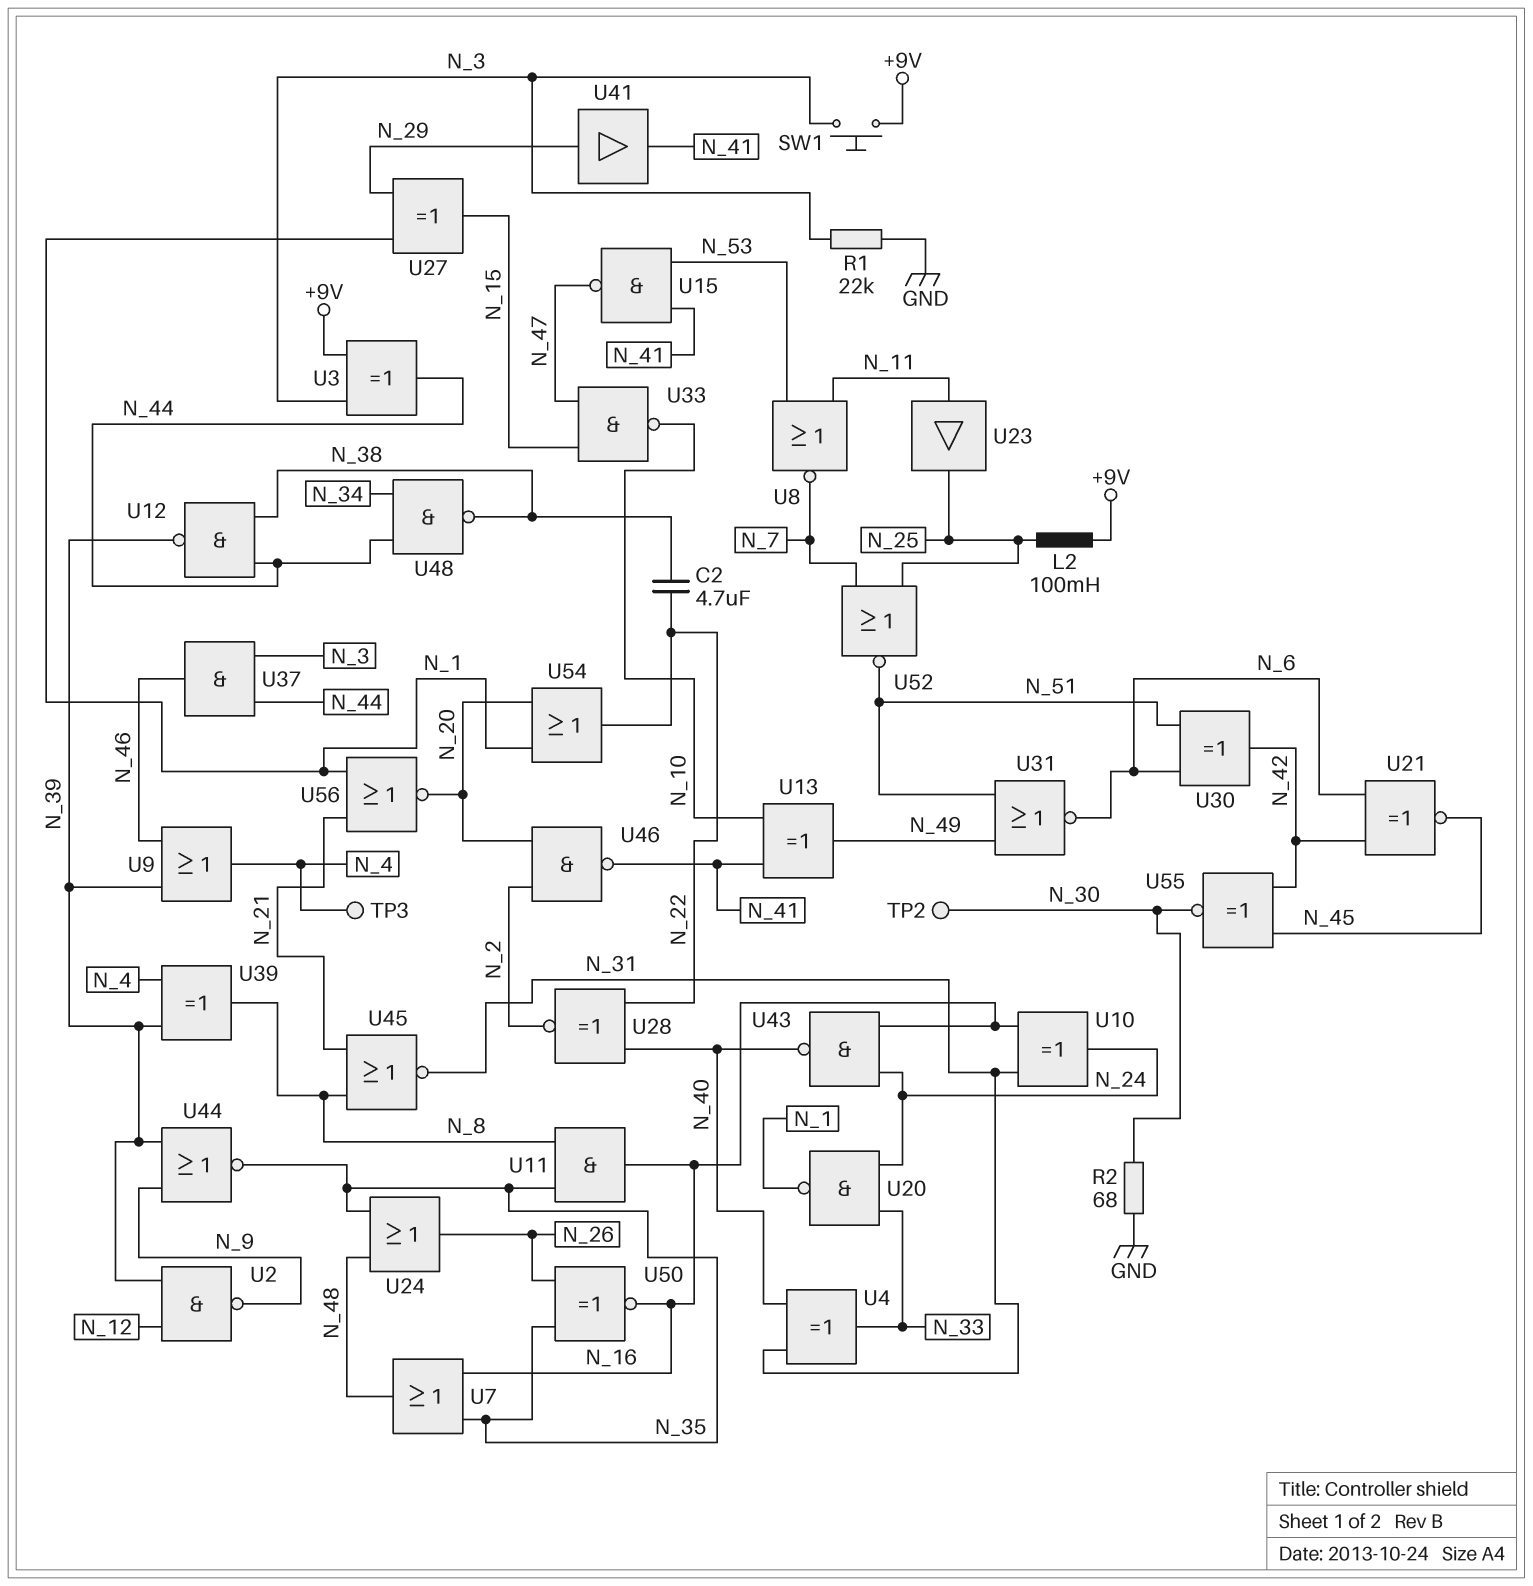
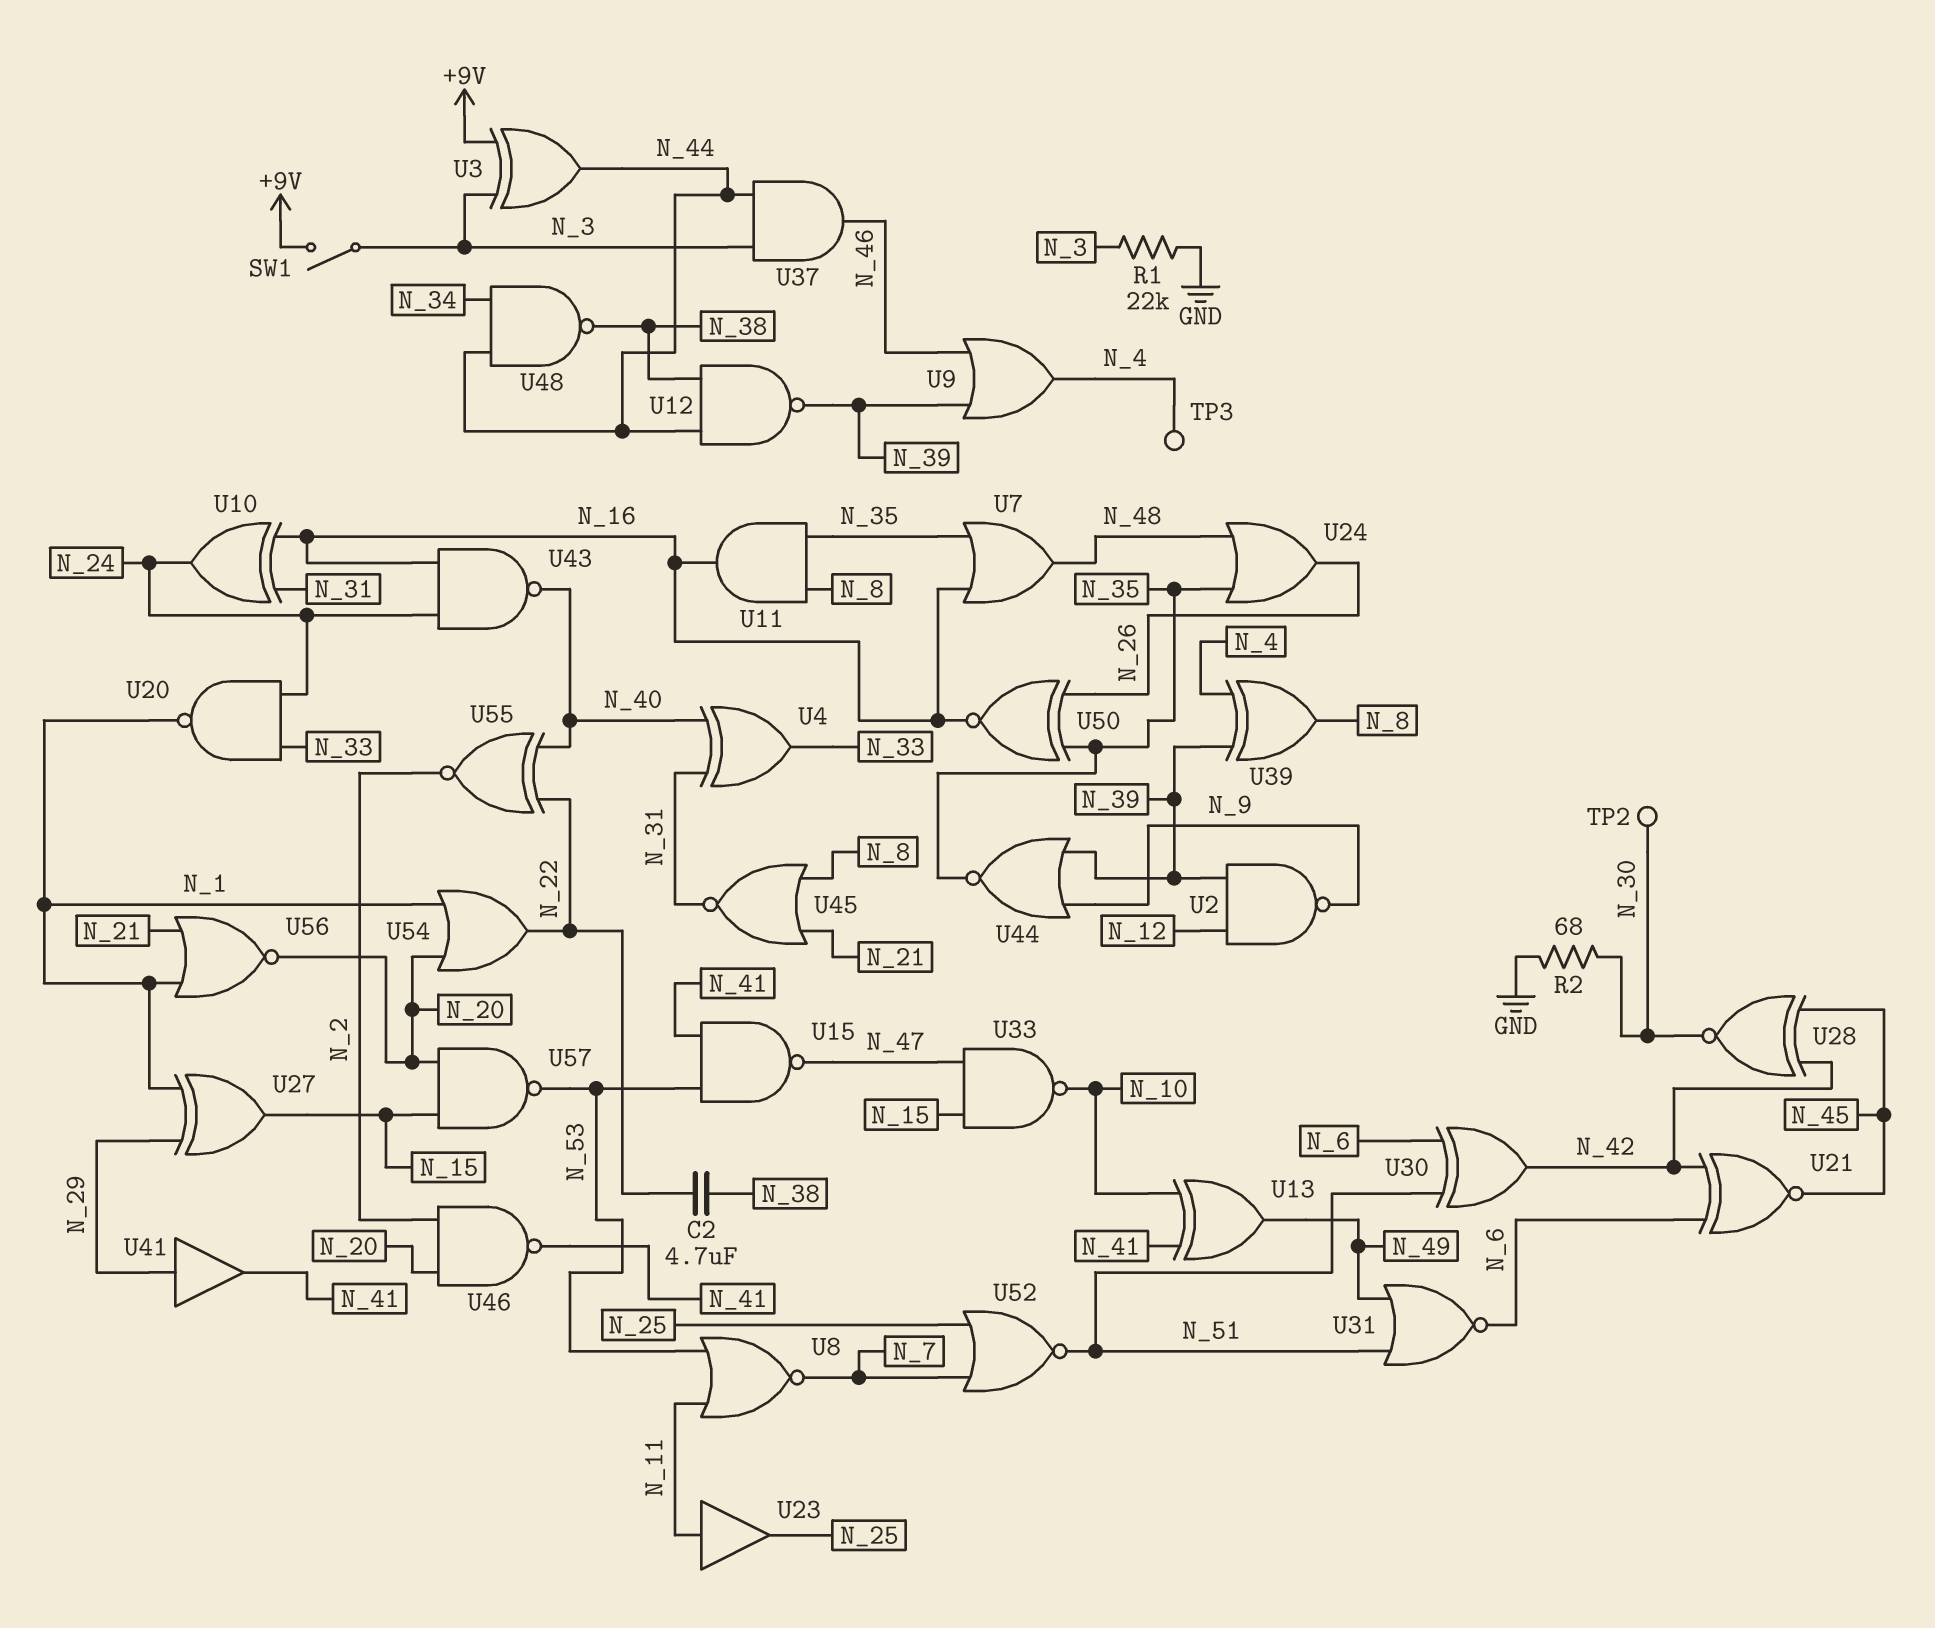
L2: 100mH (+9V, N_25) -> none
SW1: button (+9V, N_3) -> switch (+9V, N_3)
U28: XNOR (in N_22, in N_40, out N_2) -> XNOR (in N_42, in N_45, out N_30)
U55: XNOR (in N_42, in N_45, out N_30) -> XNOR (in N_22, in N_40, out N_2)
U57: none -> NAND (in N_15, in N_20, out N_53)

